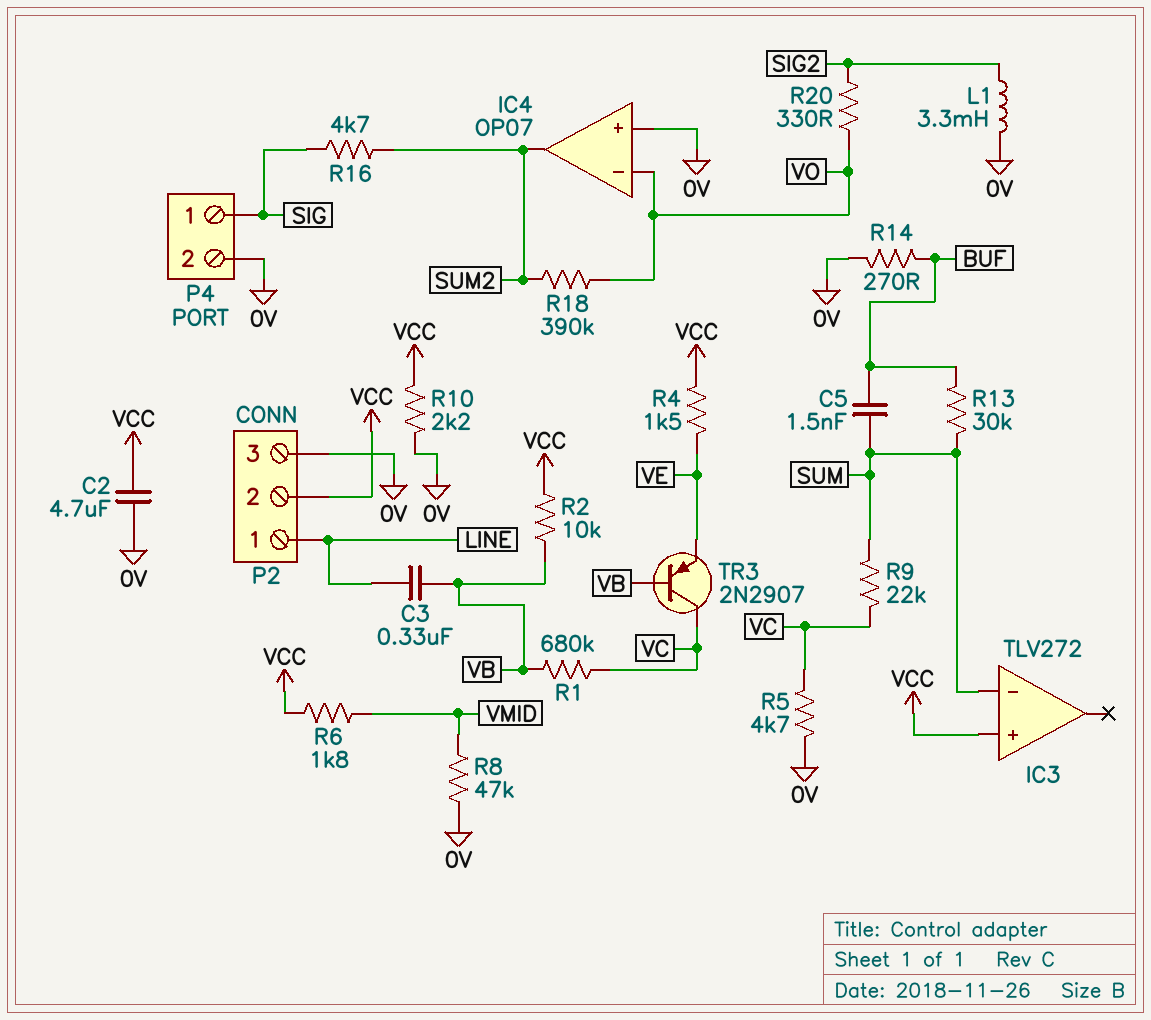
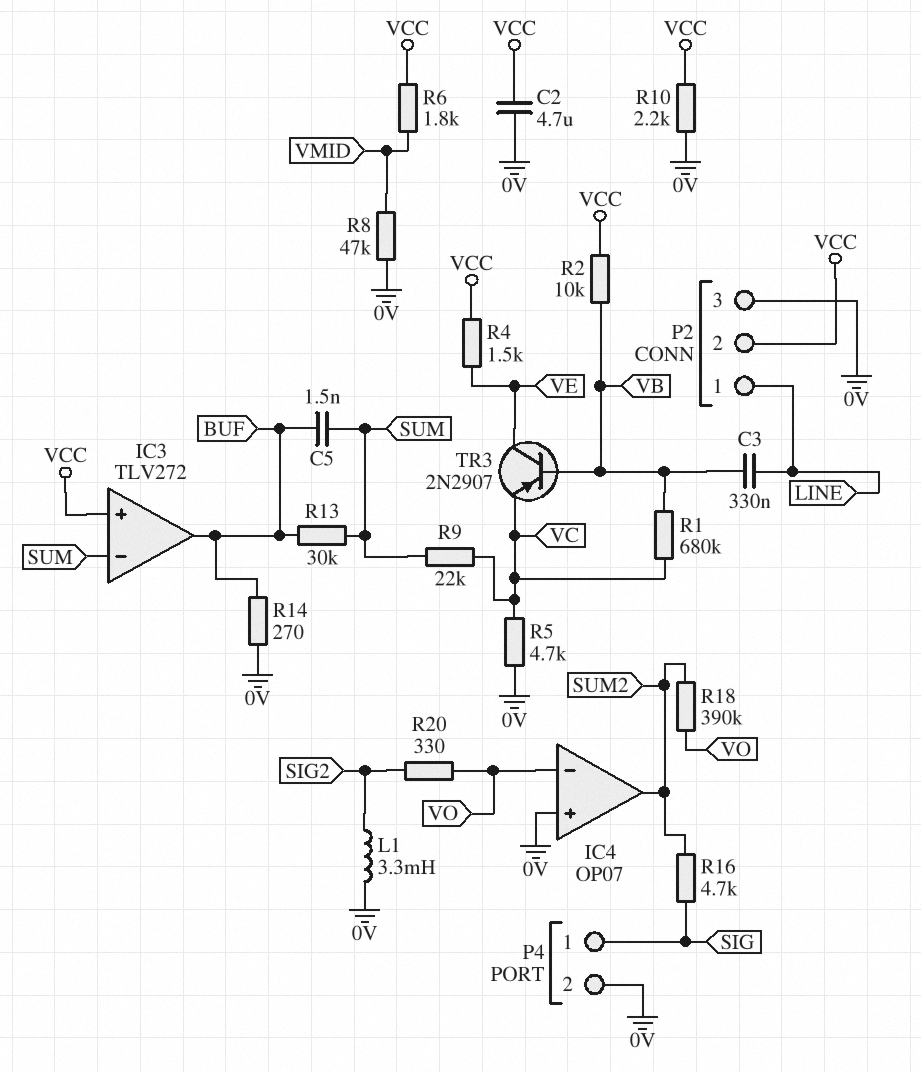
IC3 pin out: none -> BUF
TR3: PNP 2N2907 (B VB, C VC, E VE) -> PNP 2N2907 (B VB, C VE, E VC)

